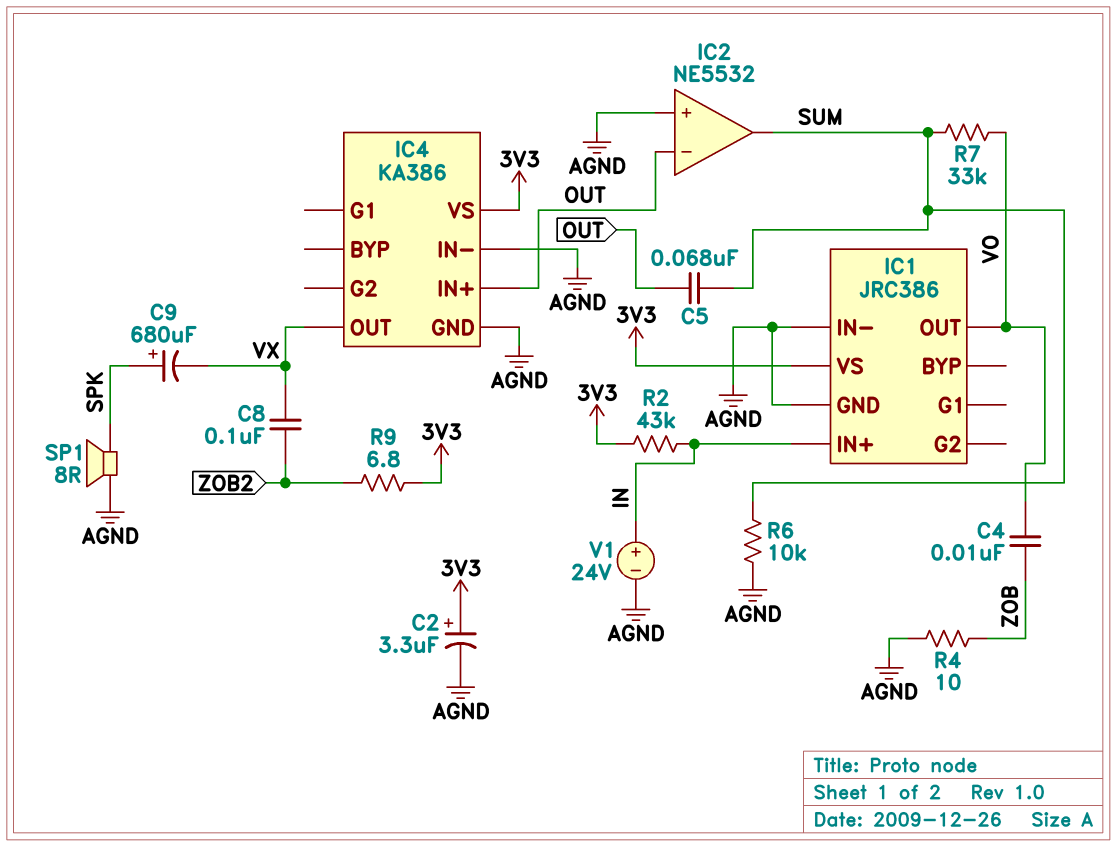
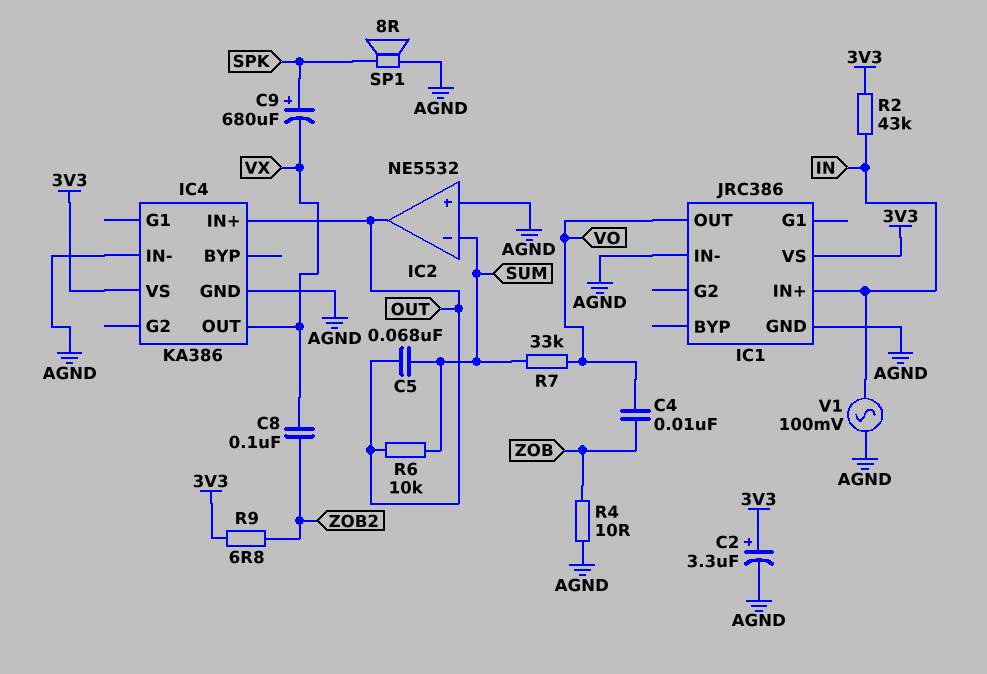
IC2 pin in-: OUT -> SUM
IC2 pin out: SUM -> OUT
R6: 10k (AGND, SUM) -> 10k (OUT, SUM)
V1: 24V (plus IN, minus AGND) -> AC 100mV (AGND, IN)

